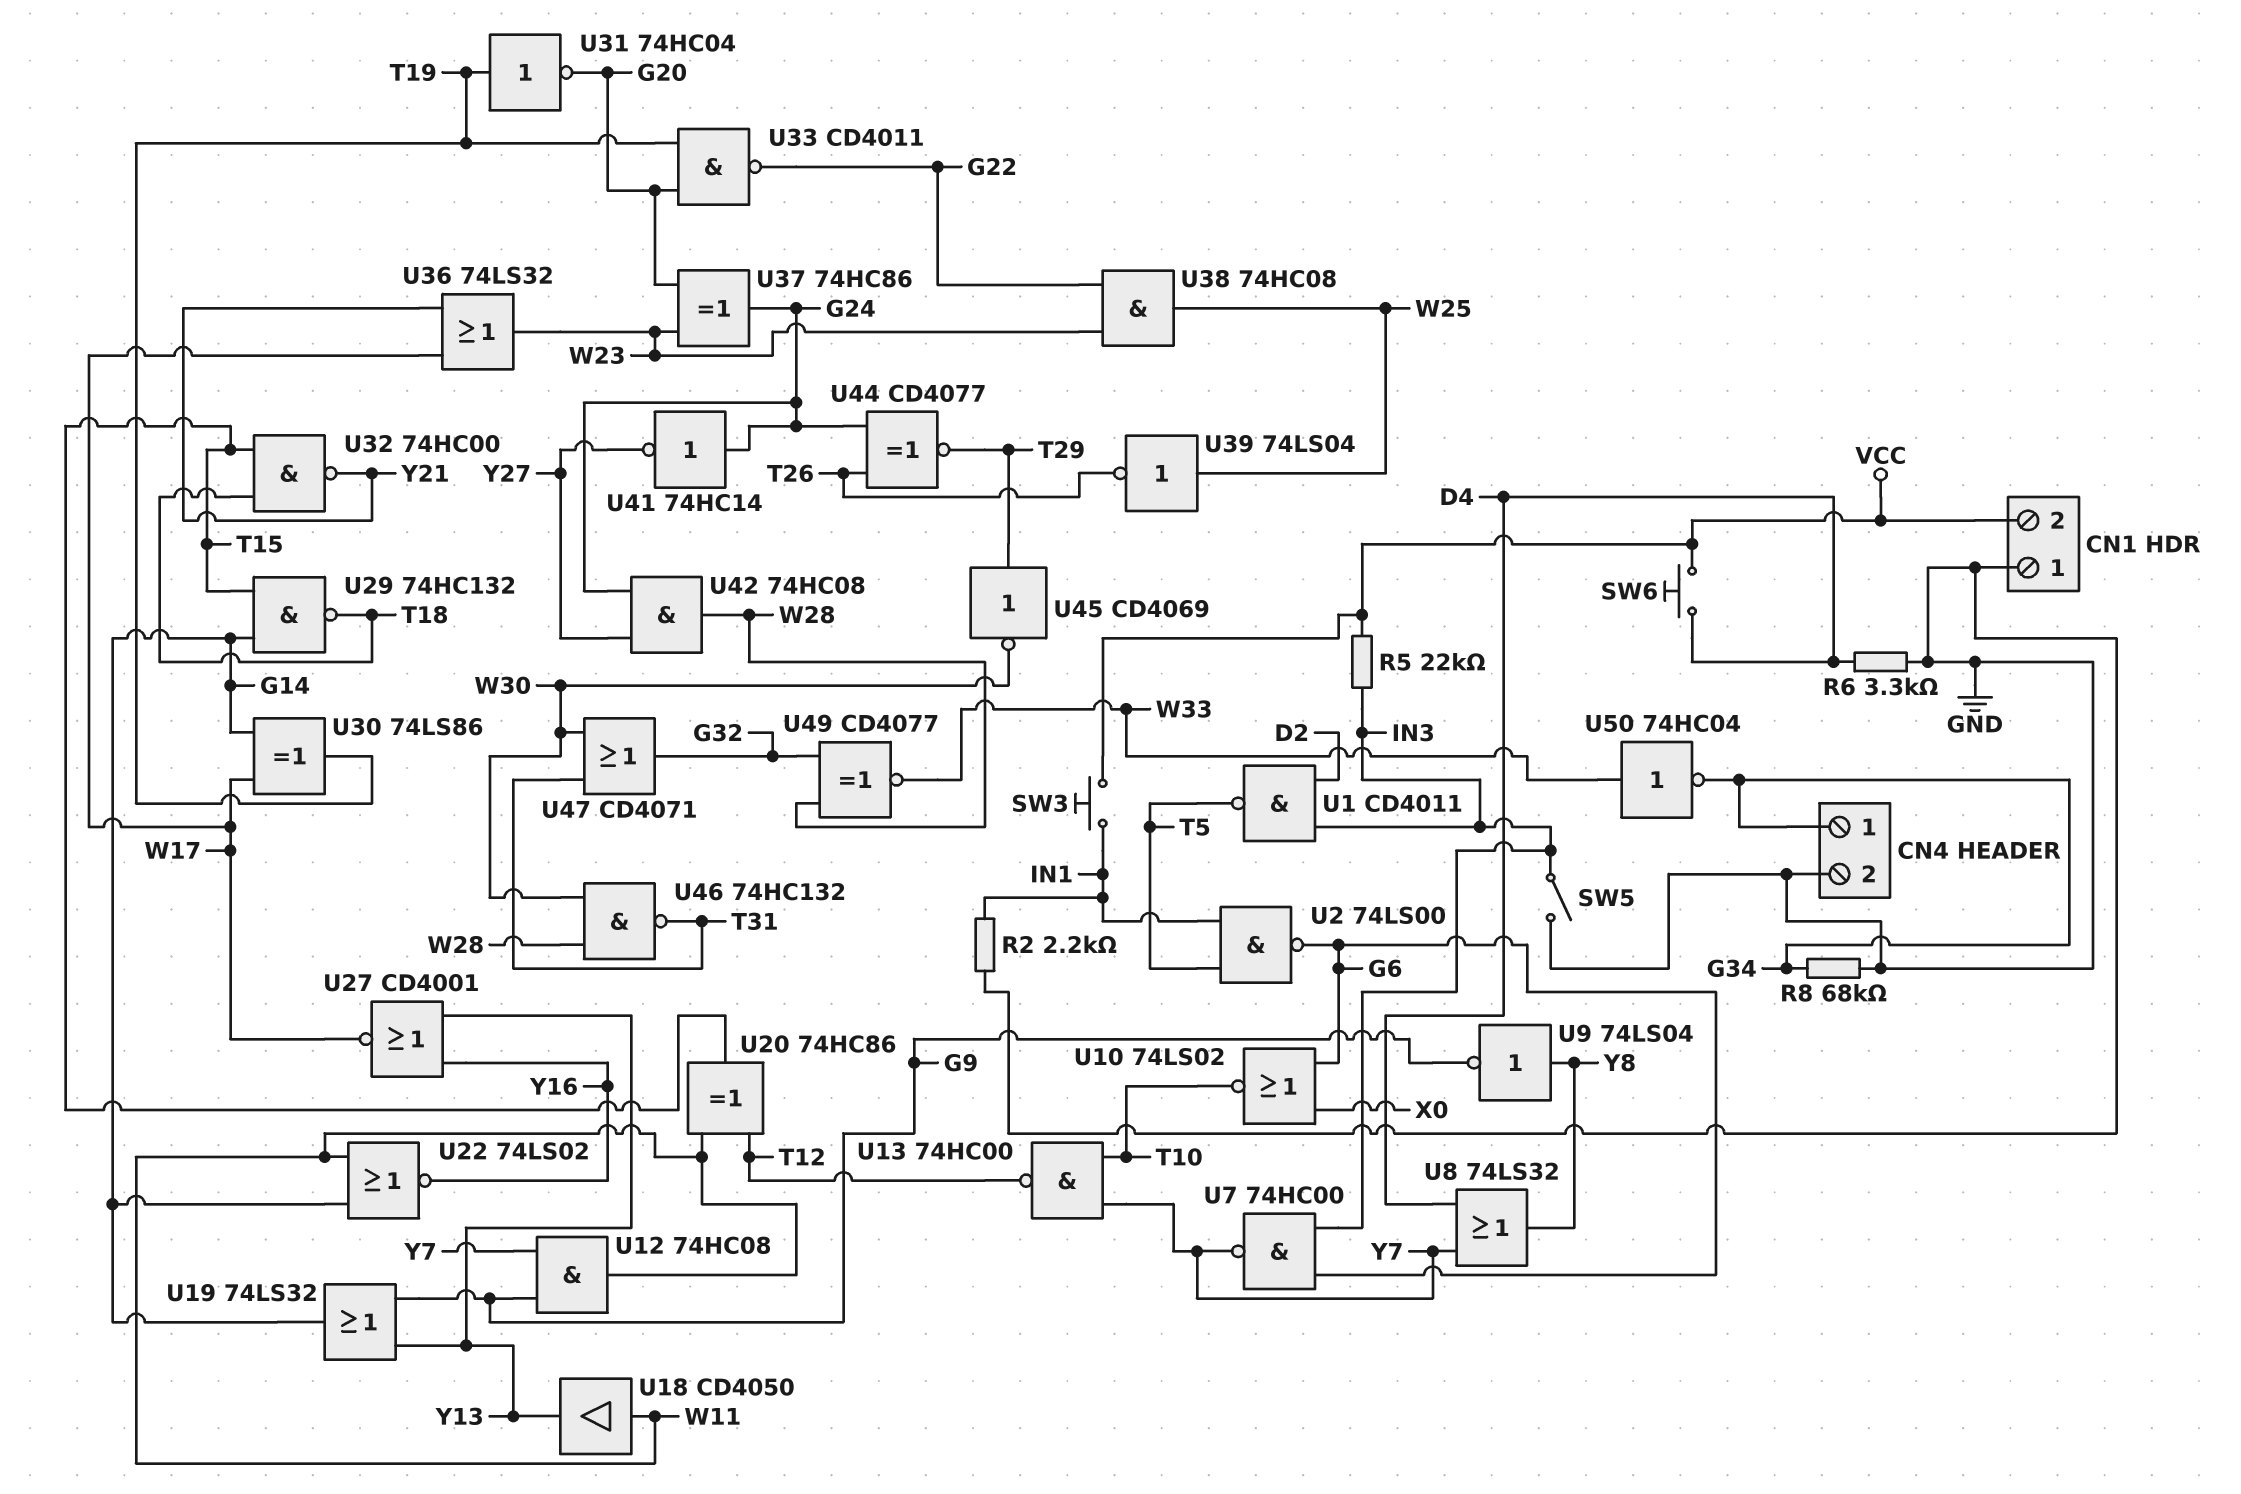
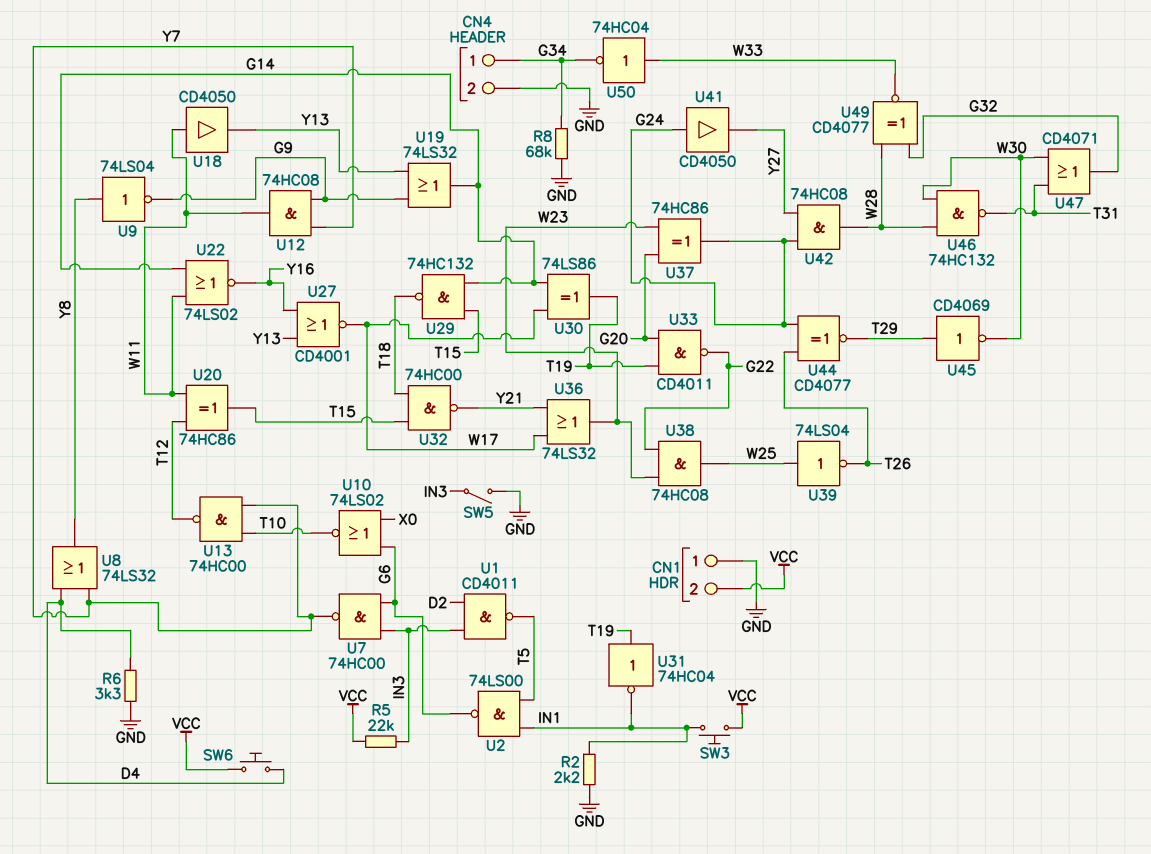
U31: NOT 74HC04 (in T19, out G20) -> NOT 74HC04 (in T19, out IN1)
U41: NOT 74HC14 (in G24, out Y27) -> buffer CD4050 (in G24, out Y27)

